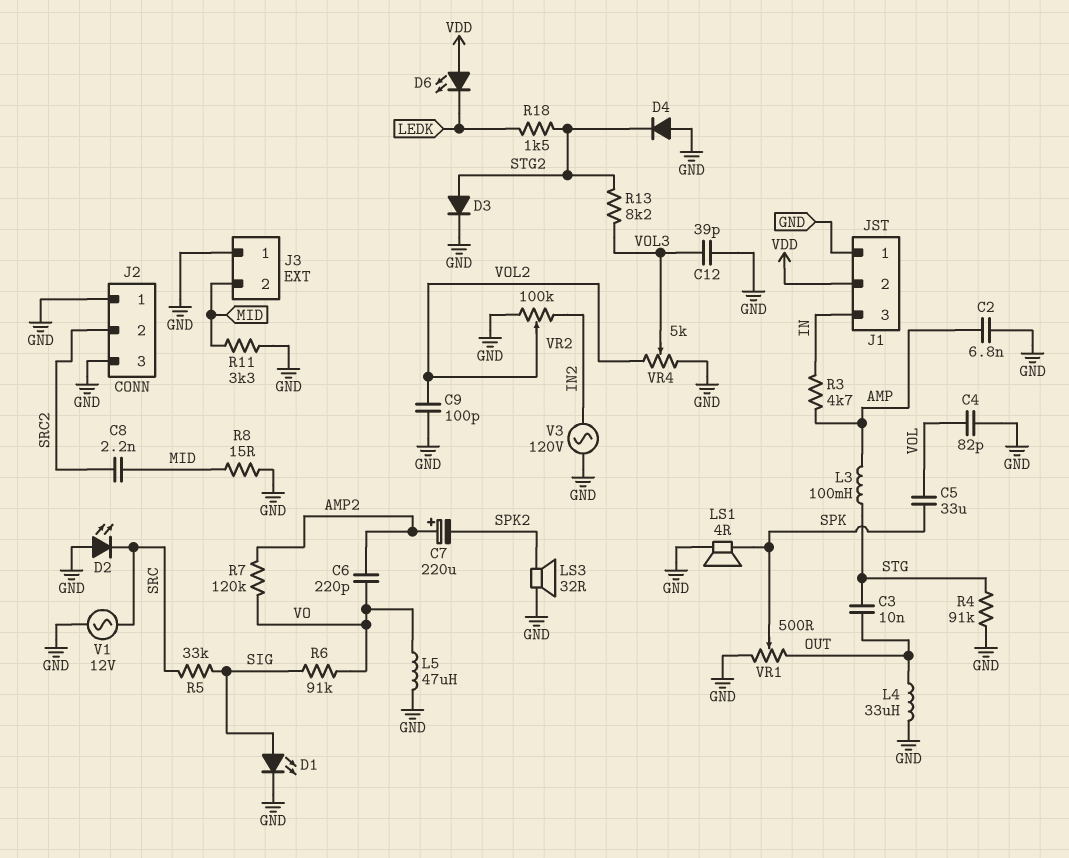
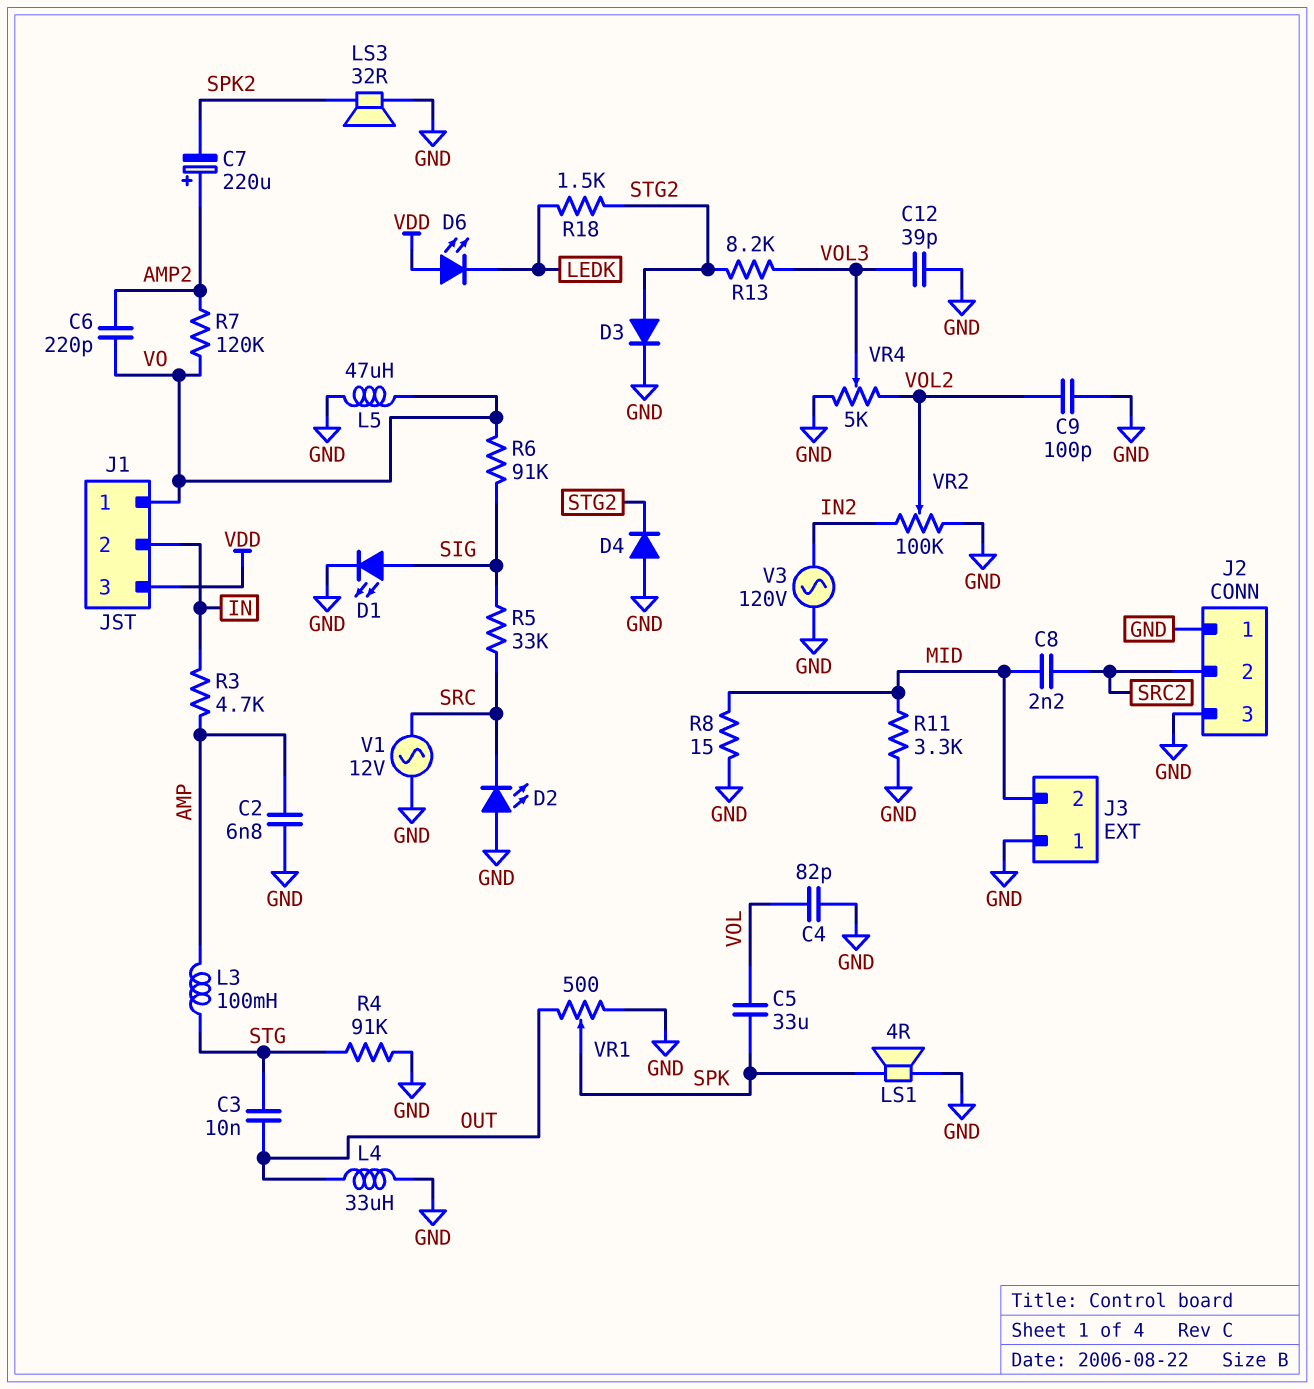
J1 pin 1: GND -> VO
J1 pin 2: VDD -> IN
J1 pin 3: IN -> VDD

